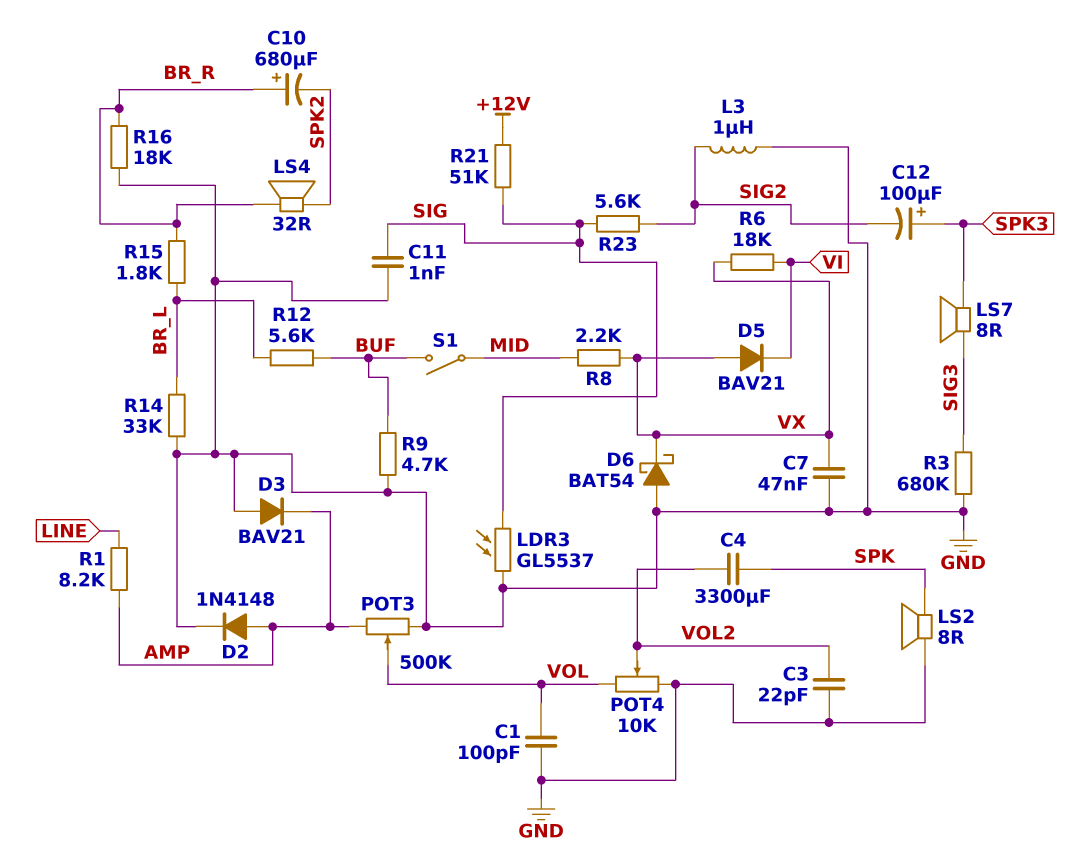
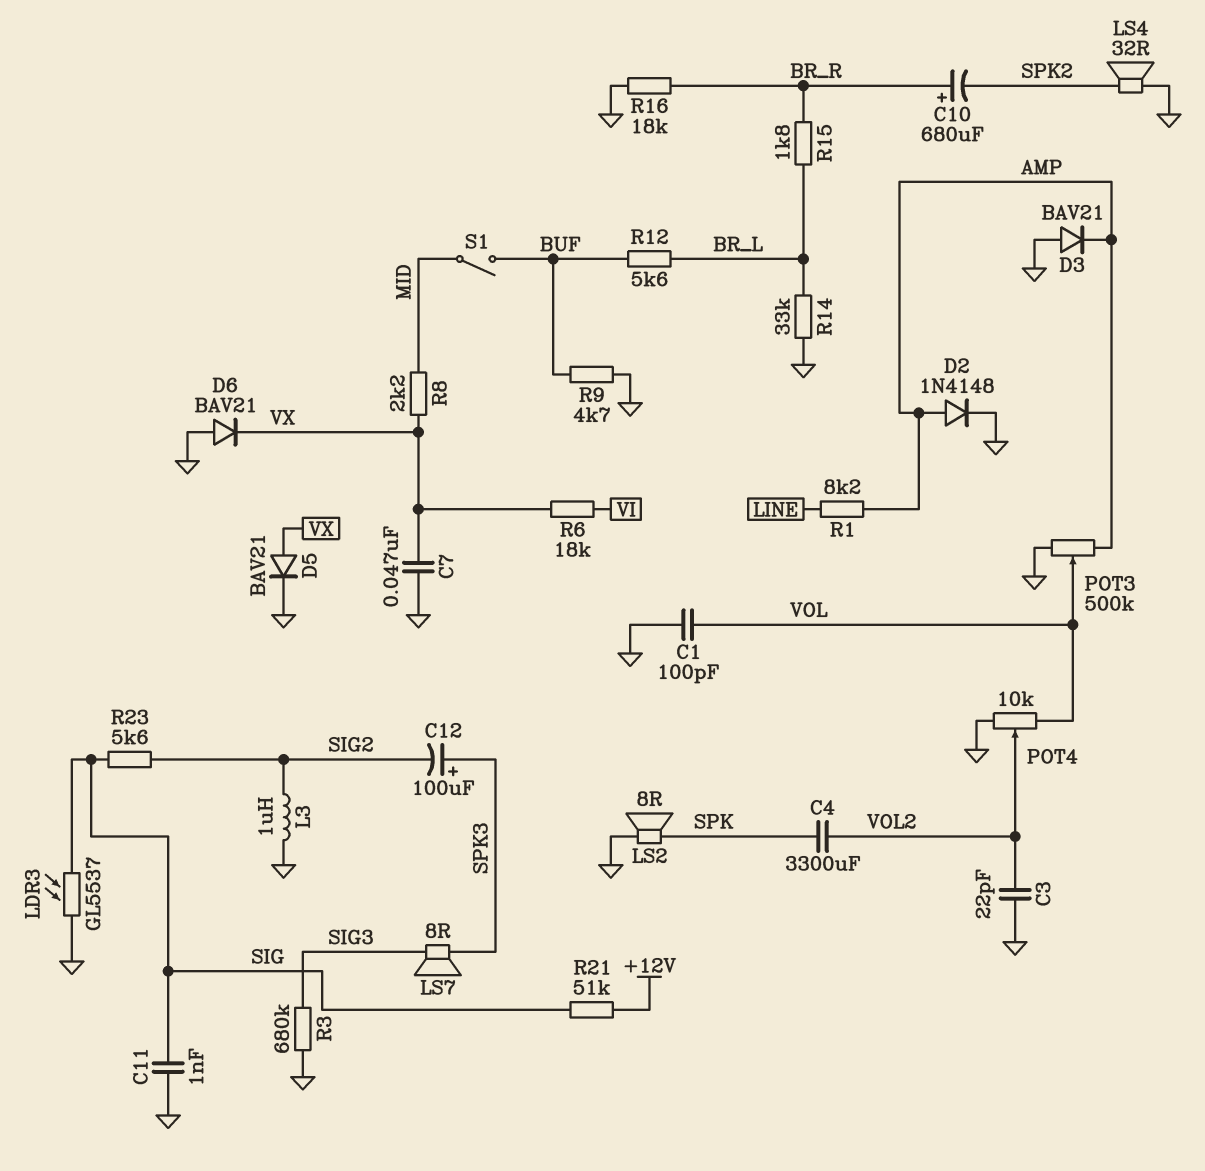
D5: diode BAV21 (A VX, K VI) -> diode BAV21 (A VX, K GND)
D6: schottky BAT54 (A GND, K VX) -> diode BAV21 (A GND, K VX)
LS4: speaker 32R (BR_R, SPK2) -> speaker 32R (GND, SPK2)

